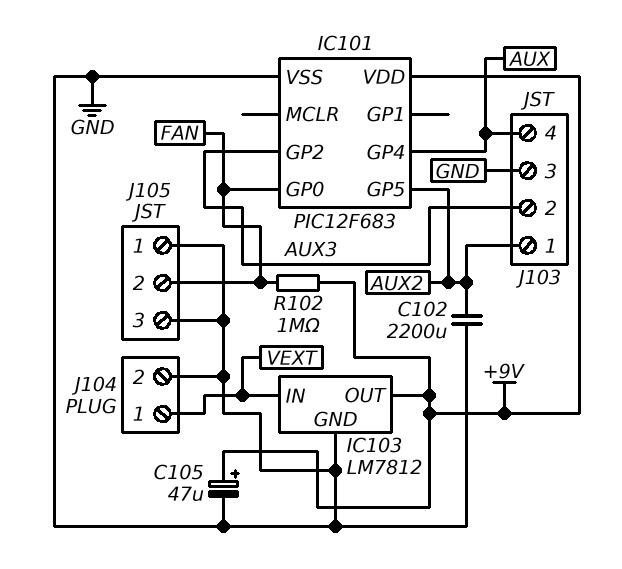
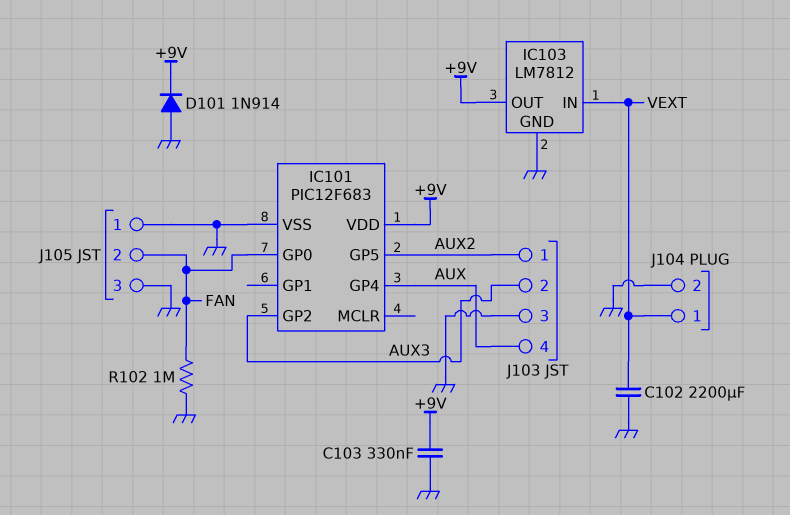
C102: 2200uF (AUX2, GND) -> 2200uF (GND, VEXT)
C103: none -> 330nF (+9V, GND)
C105: 47uF (plus +9V, minus GND) -> none
D101: none -> diode 1N914 (A GND, K +9V)
R102: 1M (+9V, FAN) -> 1M (FAN, GND)

